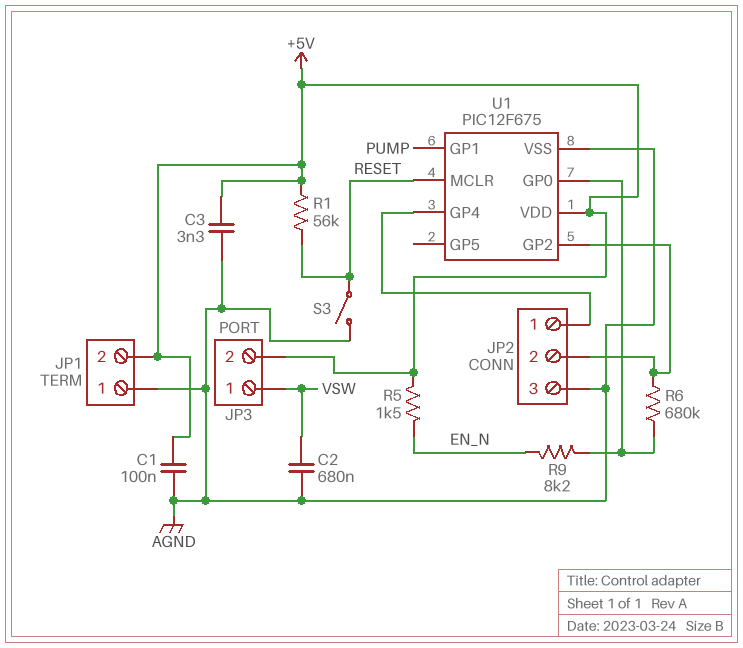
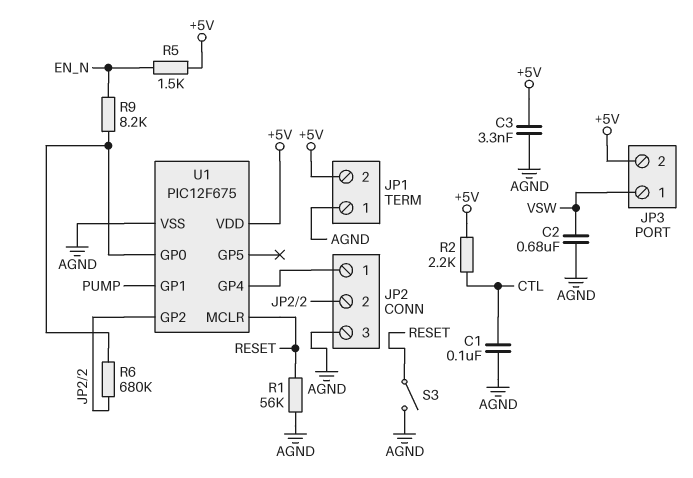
C1: 100nF (+5V, AGND) -> 100nF (AGND, CTL)
R1: 56k (+5V, RESET) -> 56k (AGND, RESET)
R2: none -> 2.2k (+5V, CTL)

